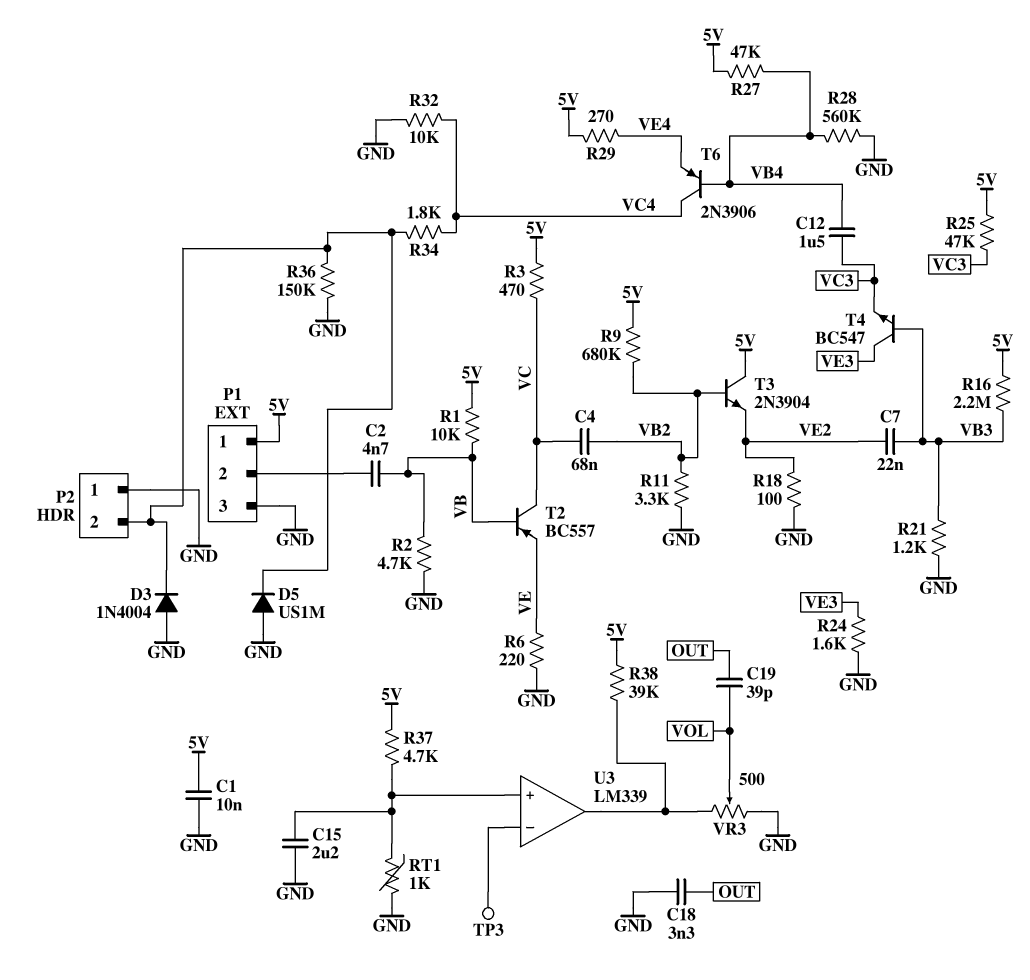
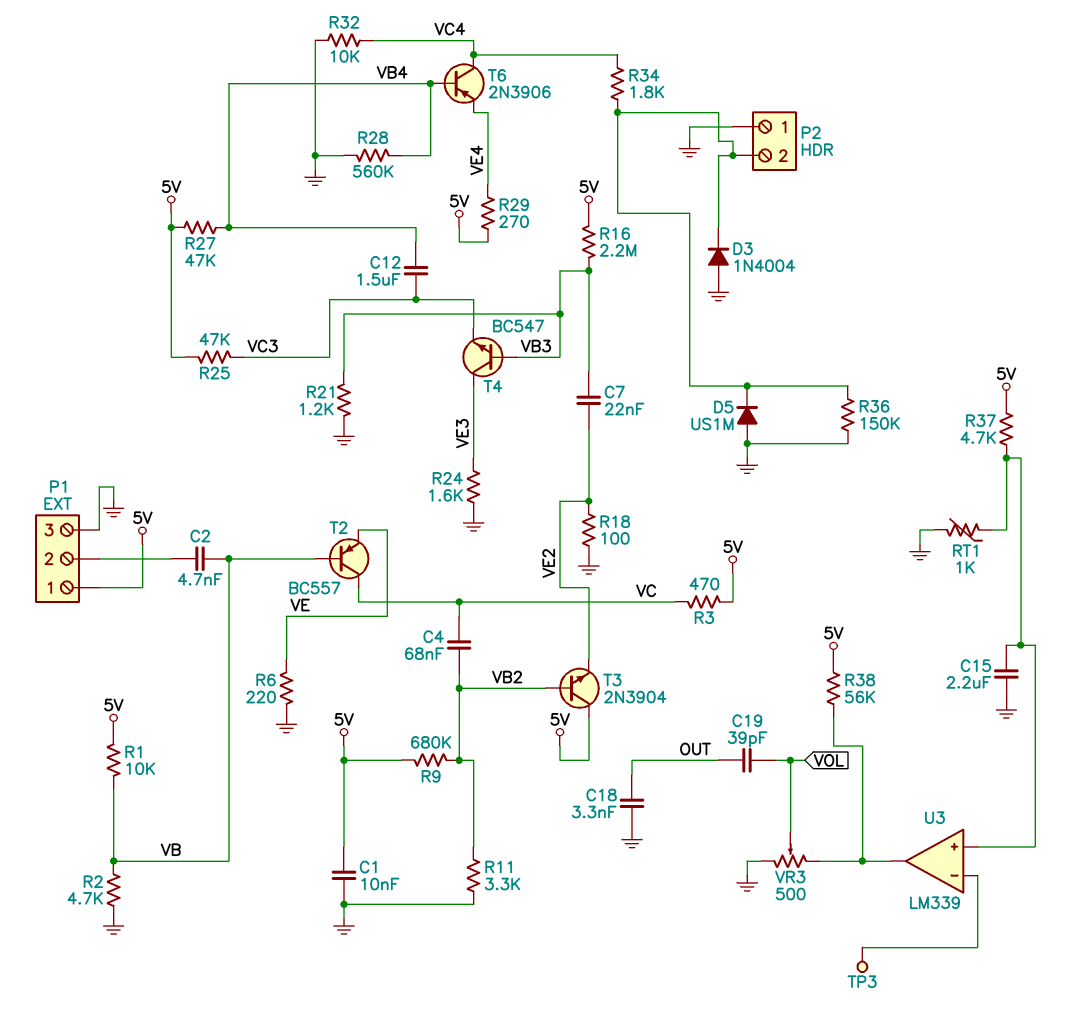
R38: 39k (5V, U3/out) -> 56k (5V, U3/out)

